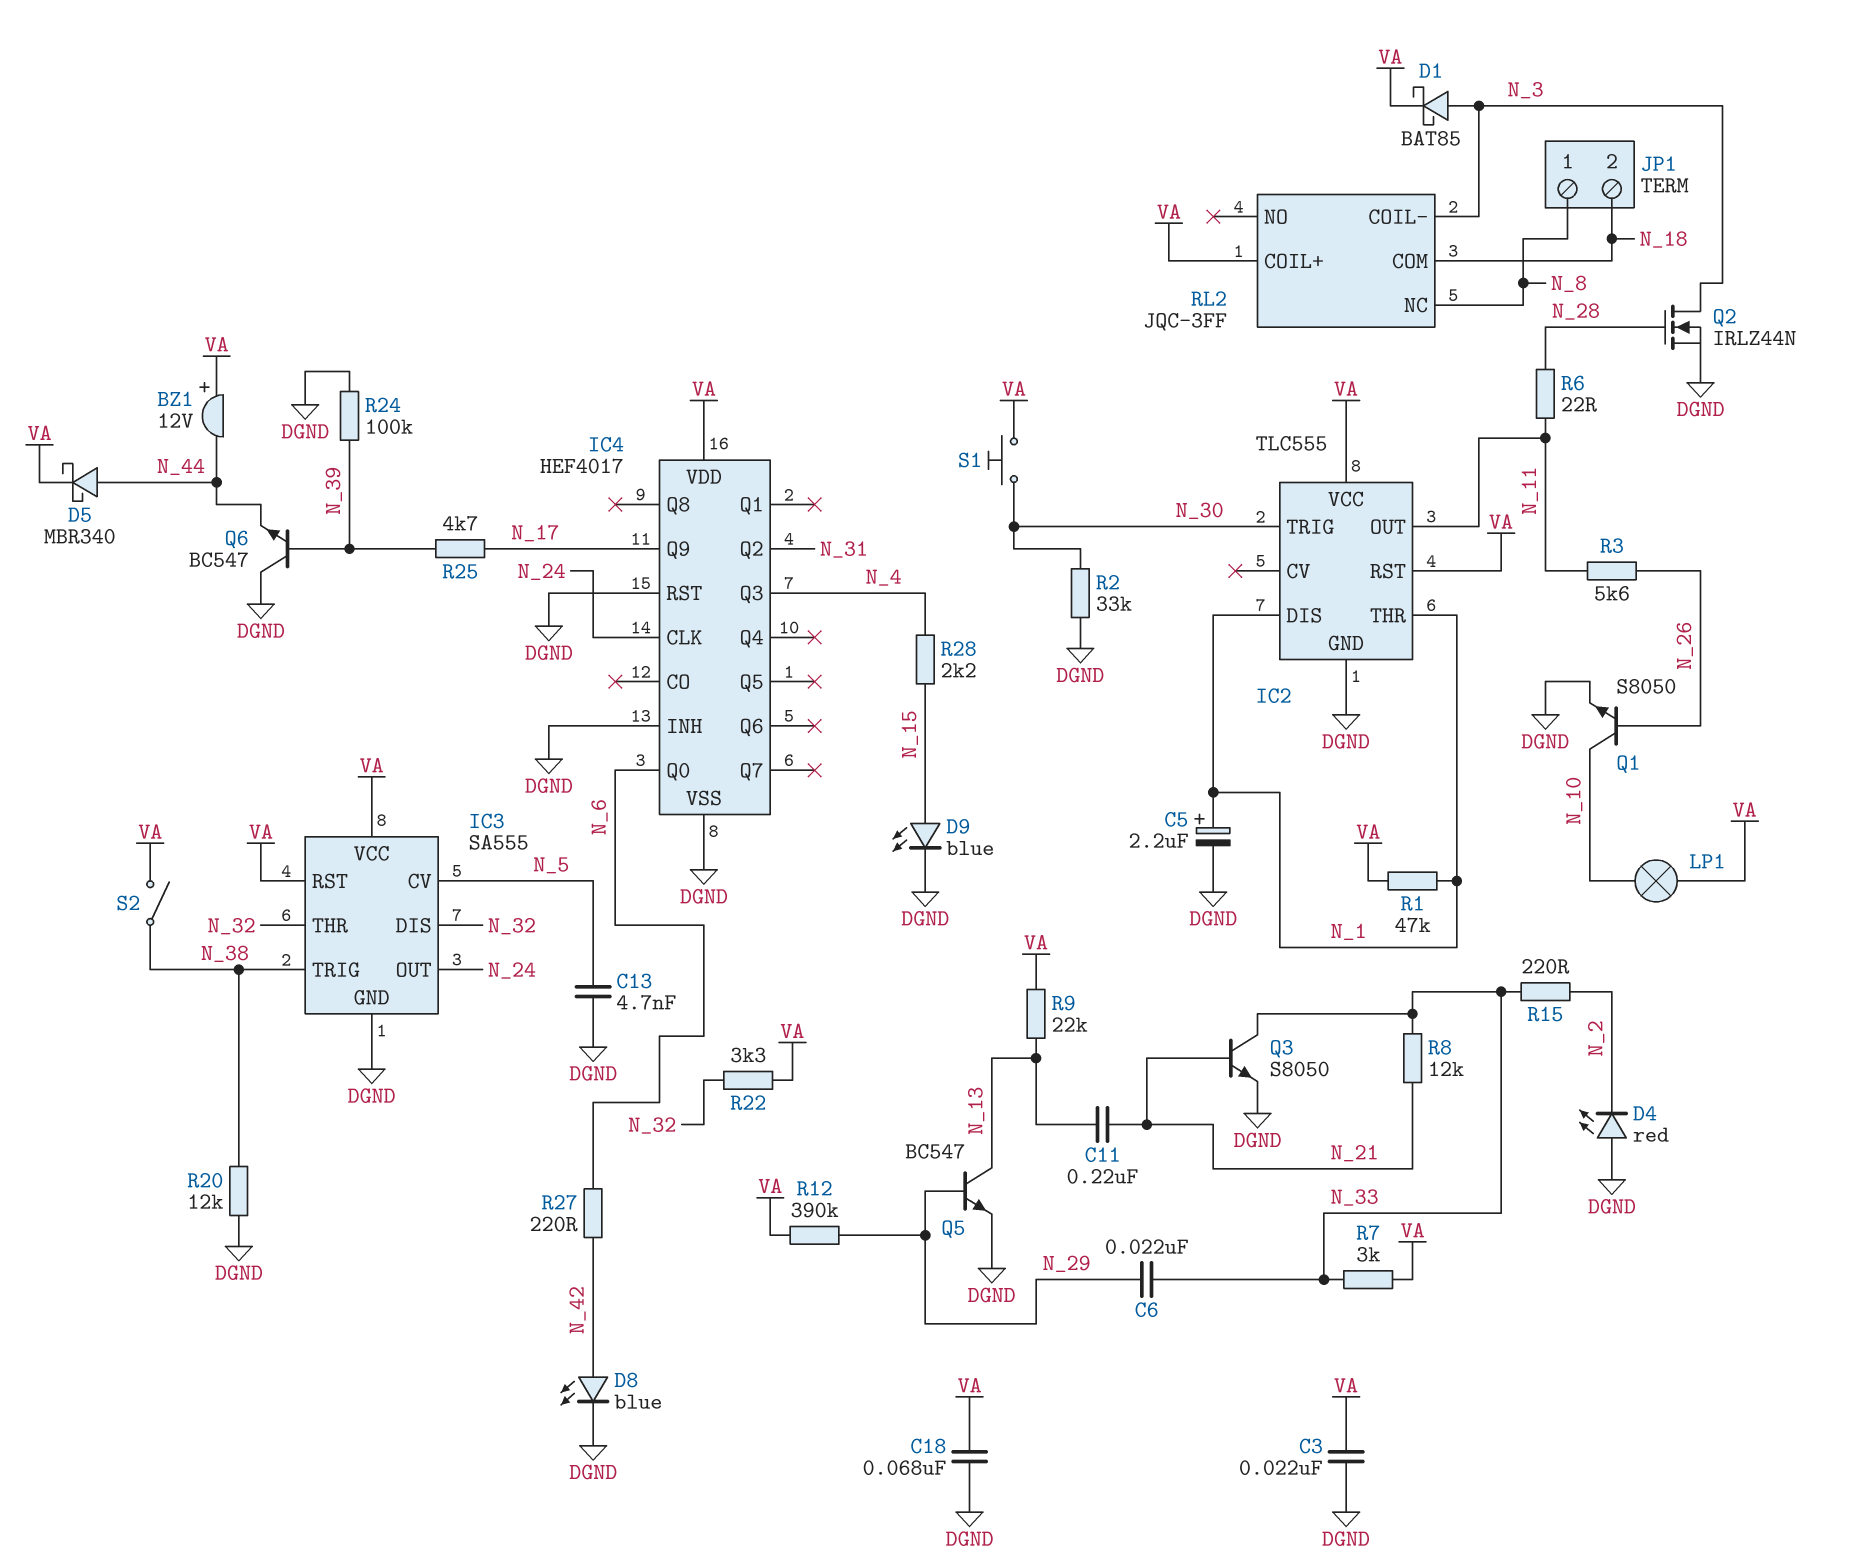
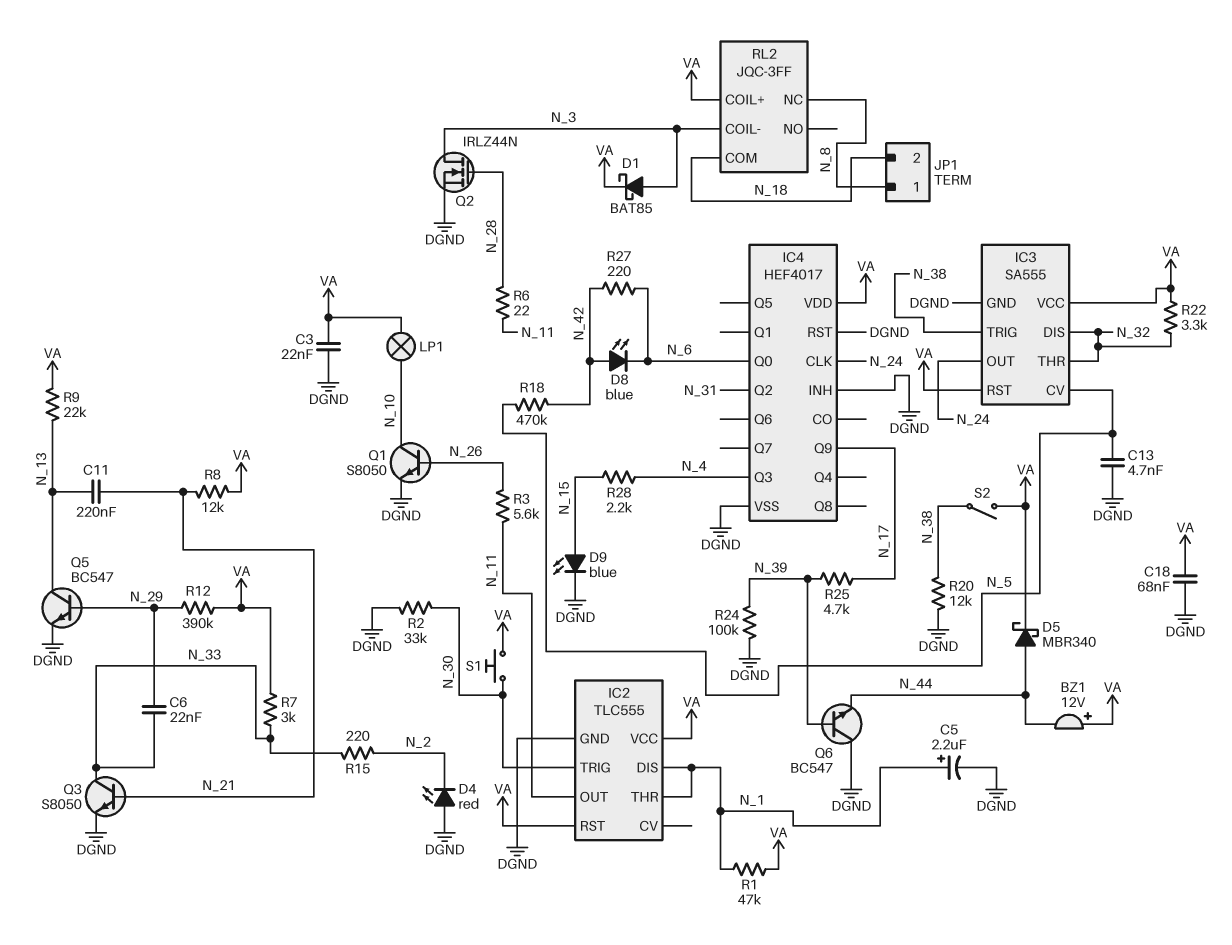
D8: LED blue (A N_42, K DGND) -> LED blue (A N_42, K N_6)
R8: 12k (N_21, N_33) -> 12k (N_21, VA)
R18: none -> 470k (N_5, N_42)

